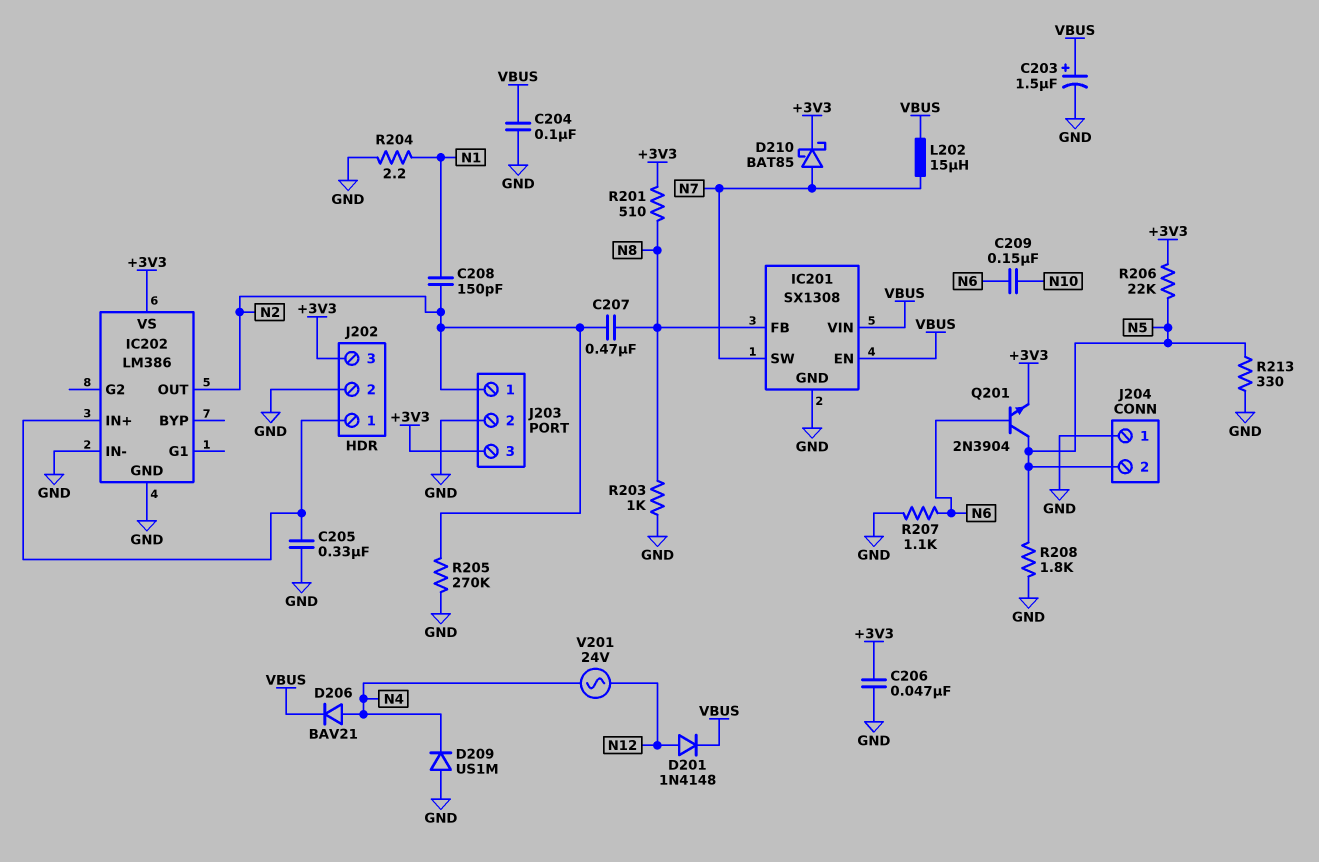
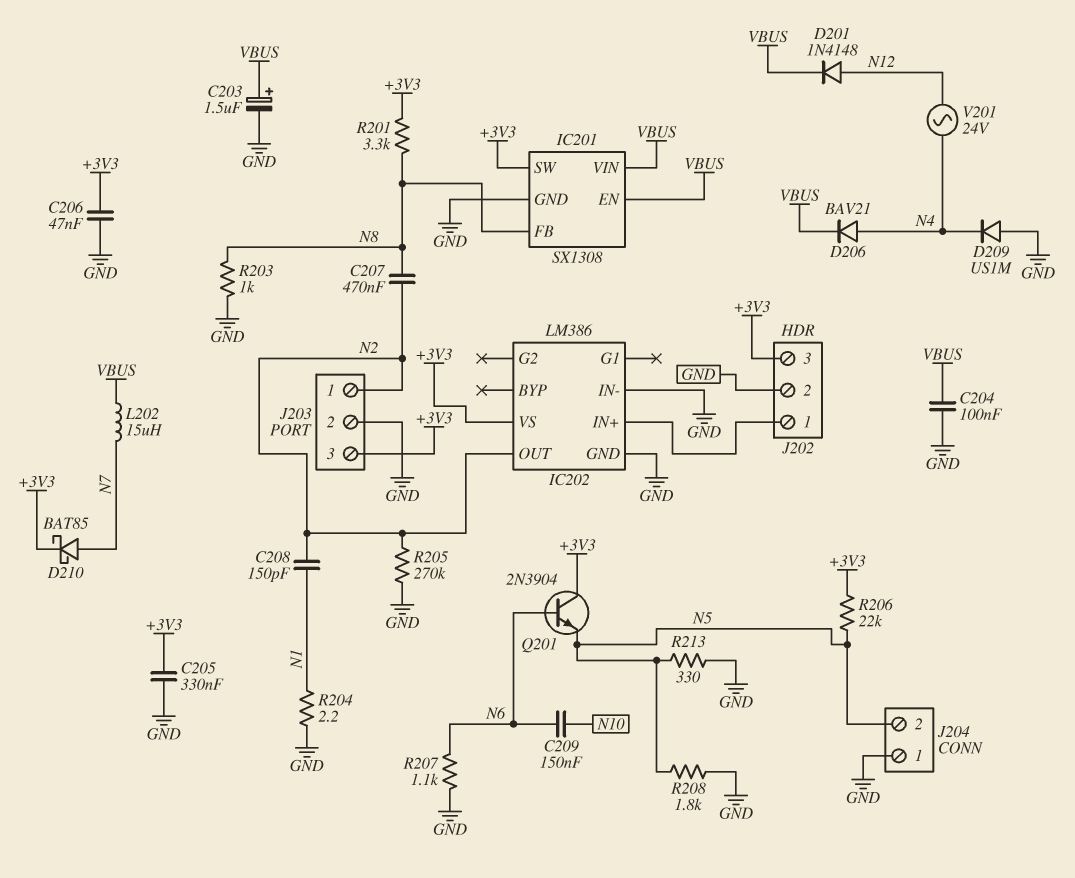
C205: 330nF (GND, IC202/IN+) -> 330nF (+3V3, GND)
IC201 pin SW: N7 -> +3V3
Q201: NPN 2N3904 (B N6, C N5, E +3V3) -> NPN 2N3904 (B N6, C +3V3, E N5)
R201: 510 (+3V3, N8) -> 3.3k (+3V3, N8)

